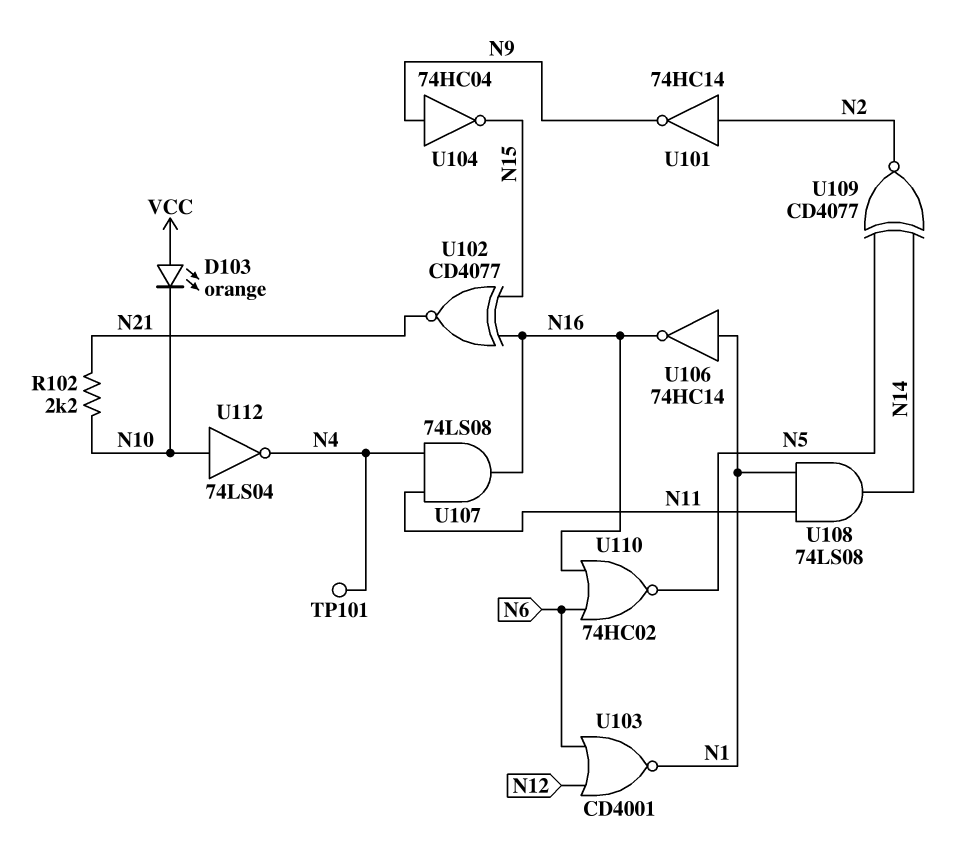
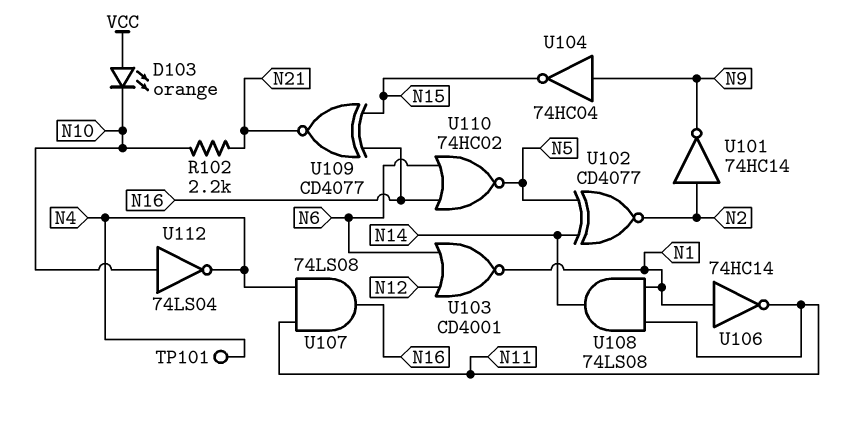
U102: XNOR CD4077 (in N15, in N16, out N21) -> XNOR CD4077 (in N5, in N14, out N2)
U106: NOT 74HC14 (in N1, out N16) -> NOT 74HC14 (in N1, out N11)
U109: XNOR CD4077 (in N5, in N14, out N2) -> XNOR CD4077 (in N15, in N16, out N21)

